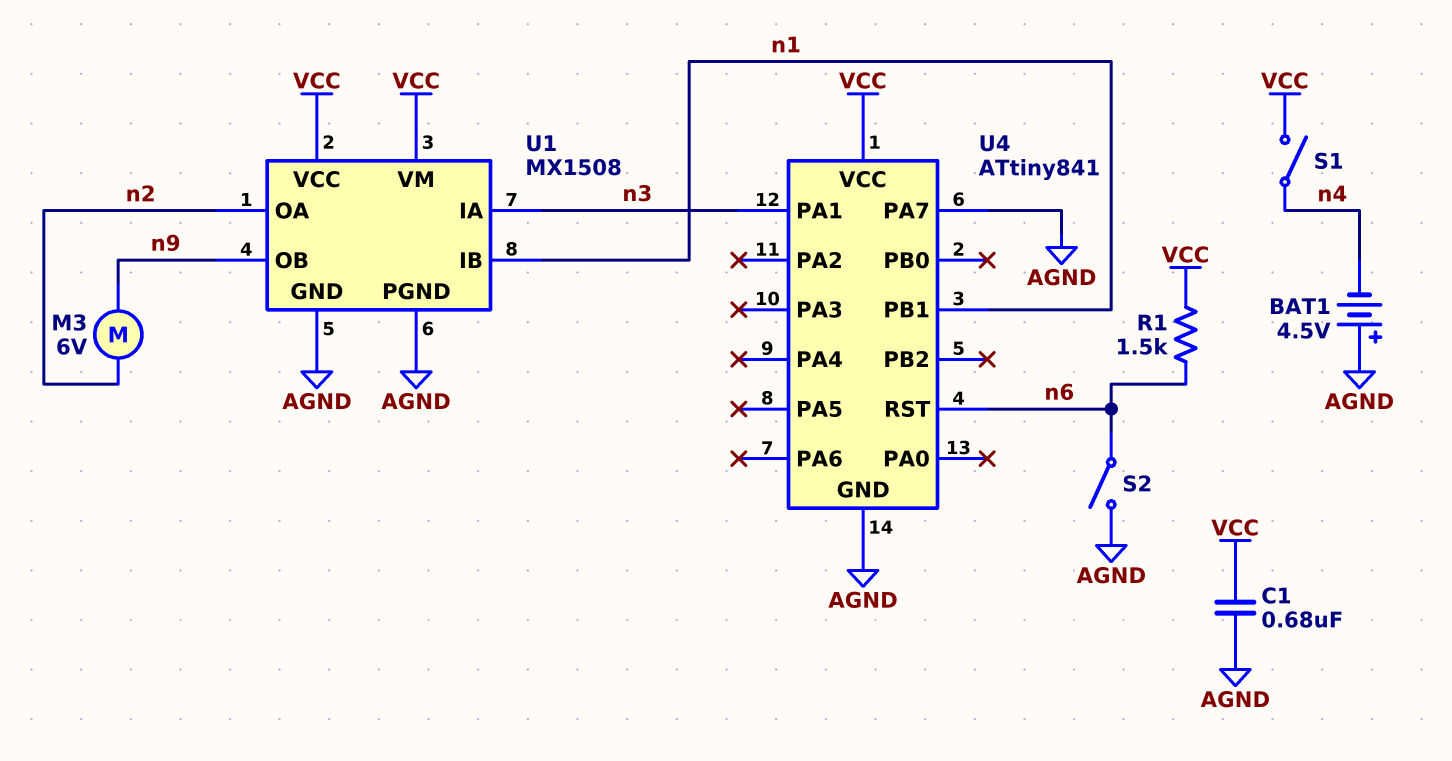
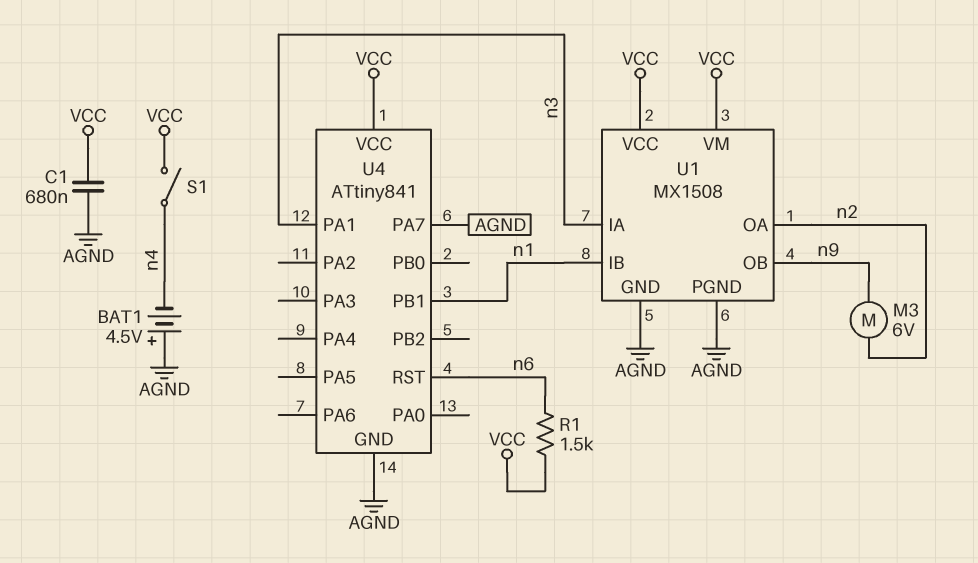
S2: switch (AGND, n6) -> none

